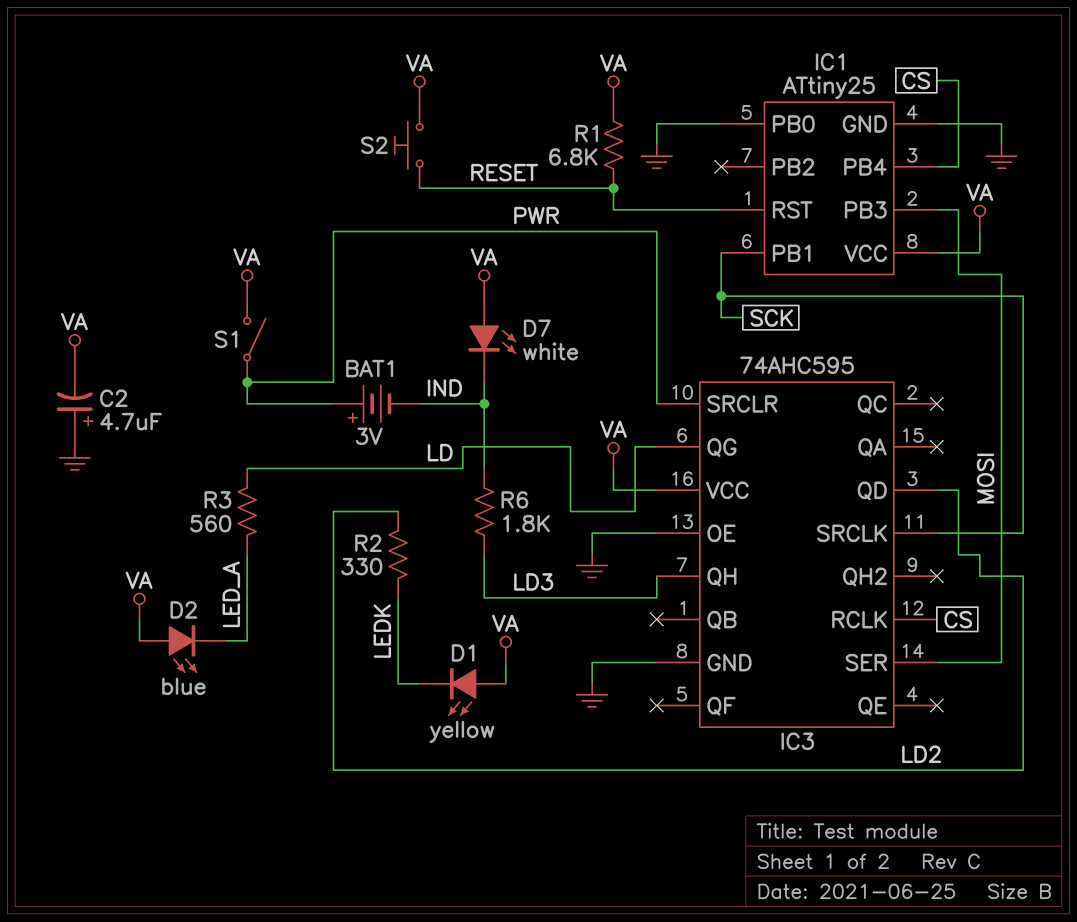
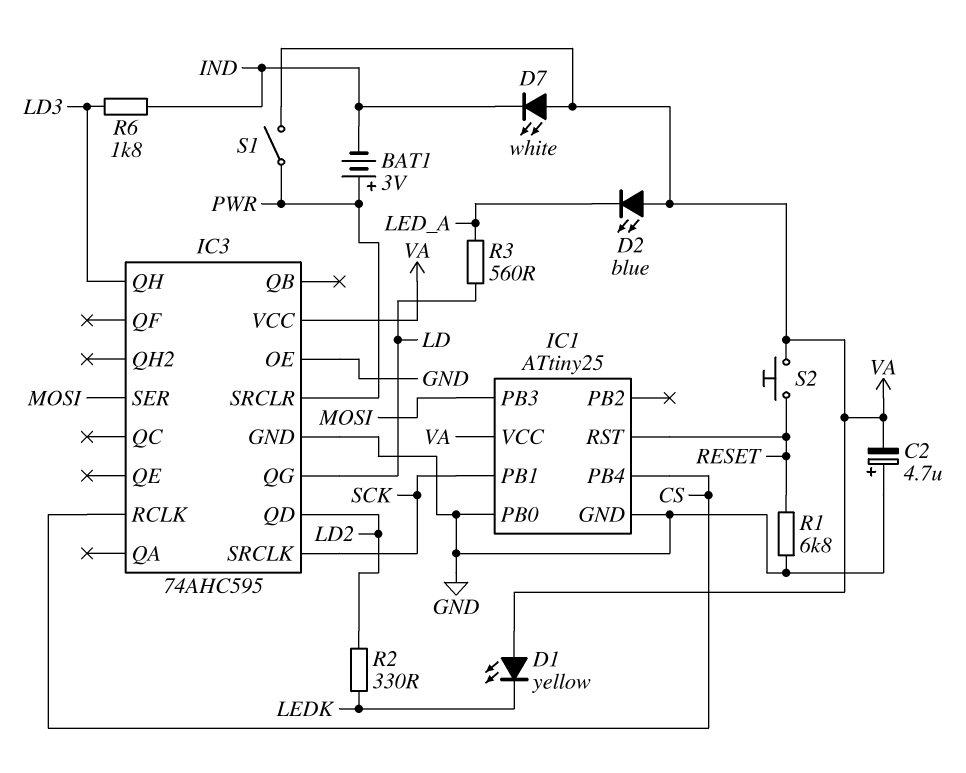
R1: 6.8k (RESET, VA) -> 6.8k (GND, RESET)

